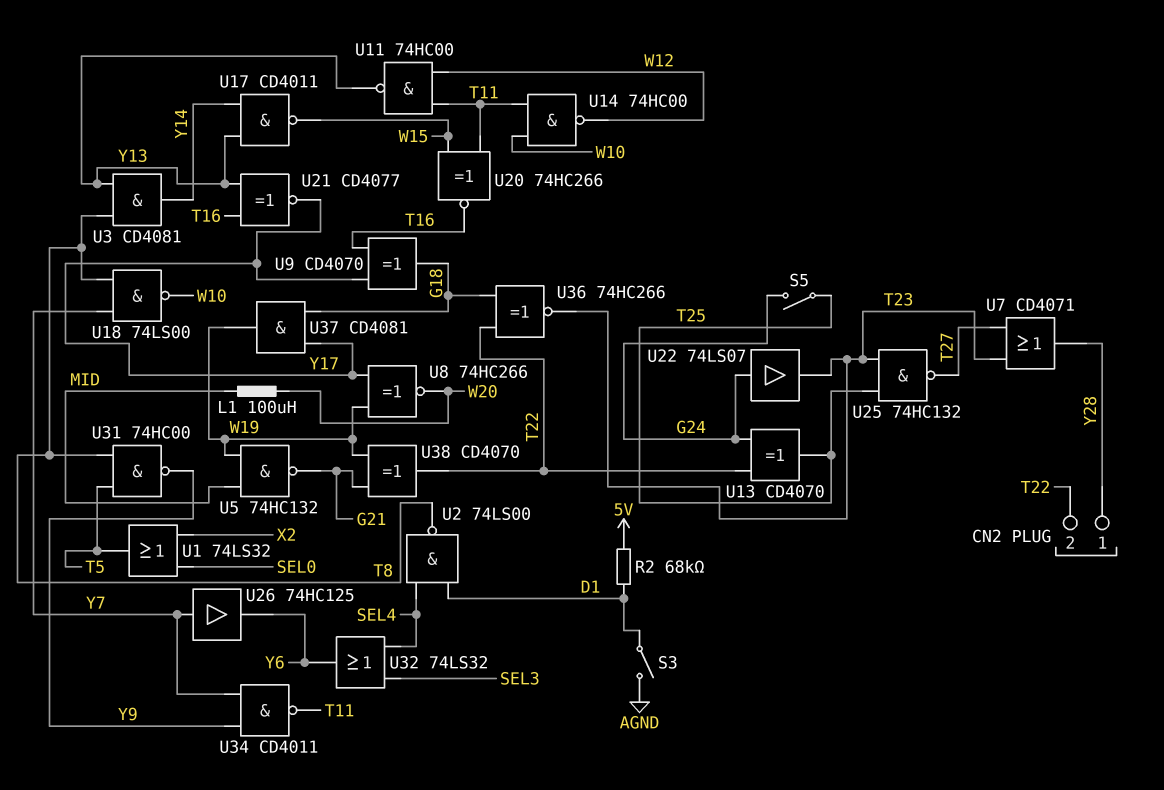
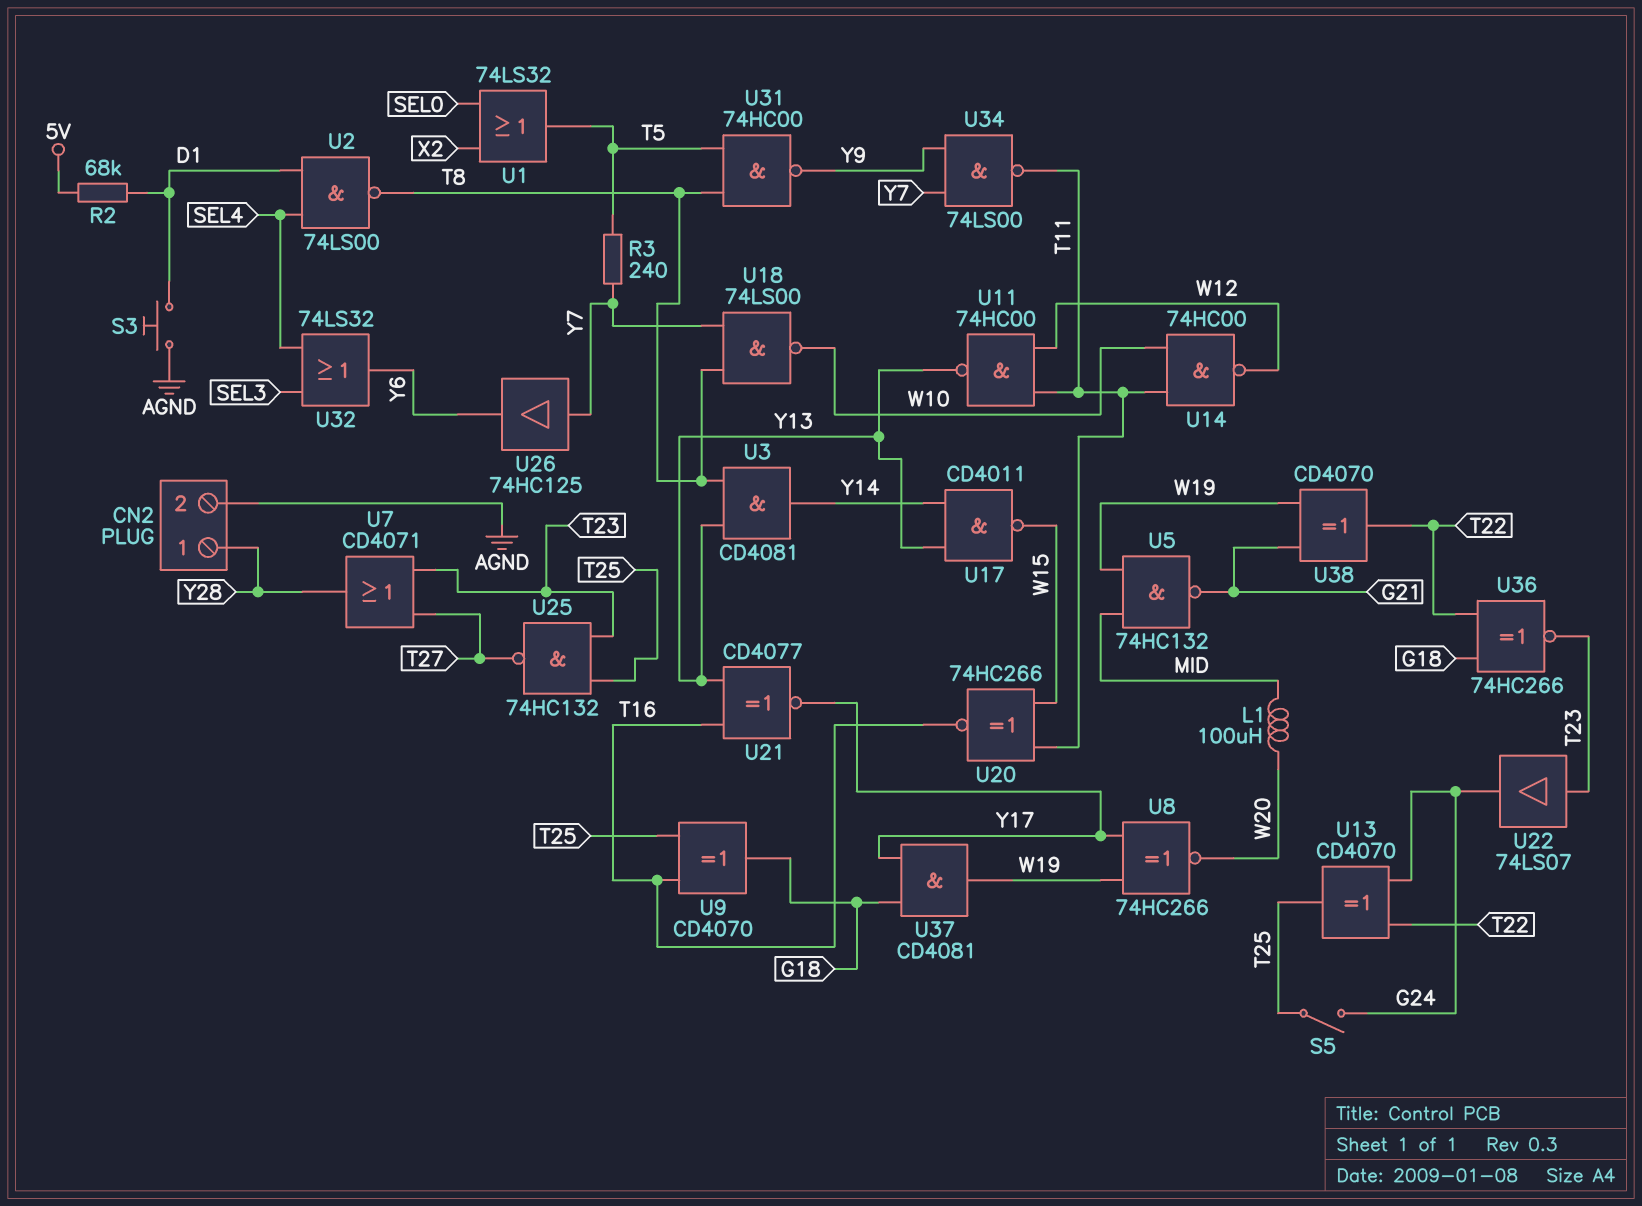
CN2 pin 2: T22 -> AGND
R3: none -> 240 (T5, Y7)
S3: switch (AGND, D1) -> button (AGND, D1)
U9: XOR CD4070 (in T16, in Y17, out G18) -> XOR CD4070 (in T16, in T25, out G18)
U22: buffer 74LS07 (in G24, out T23) -> buffer 74LS07 (in T23, out G24)
U34: NAND CD4011 (in Y7, in Y9, out T11) -> NAND 74LS00 (in Y7, in Y9, out T11)

